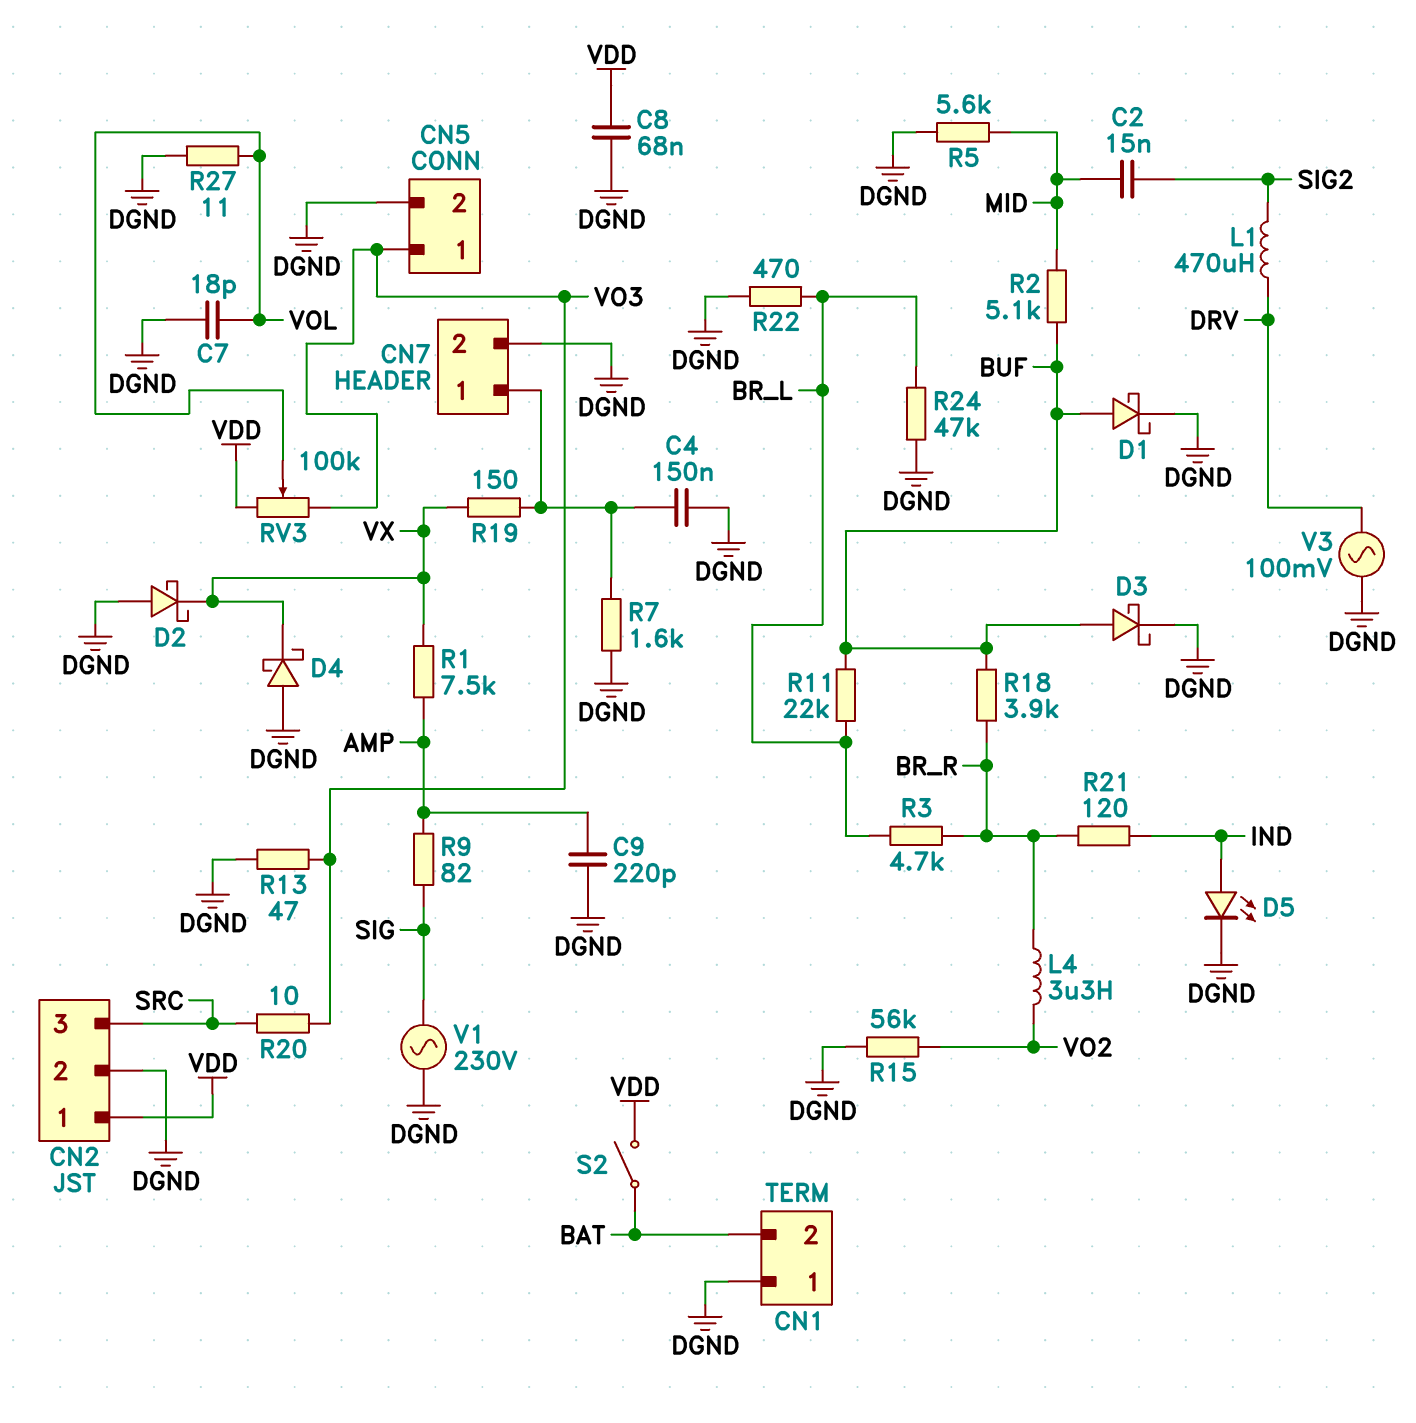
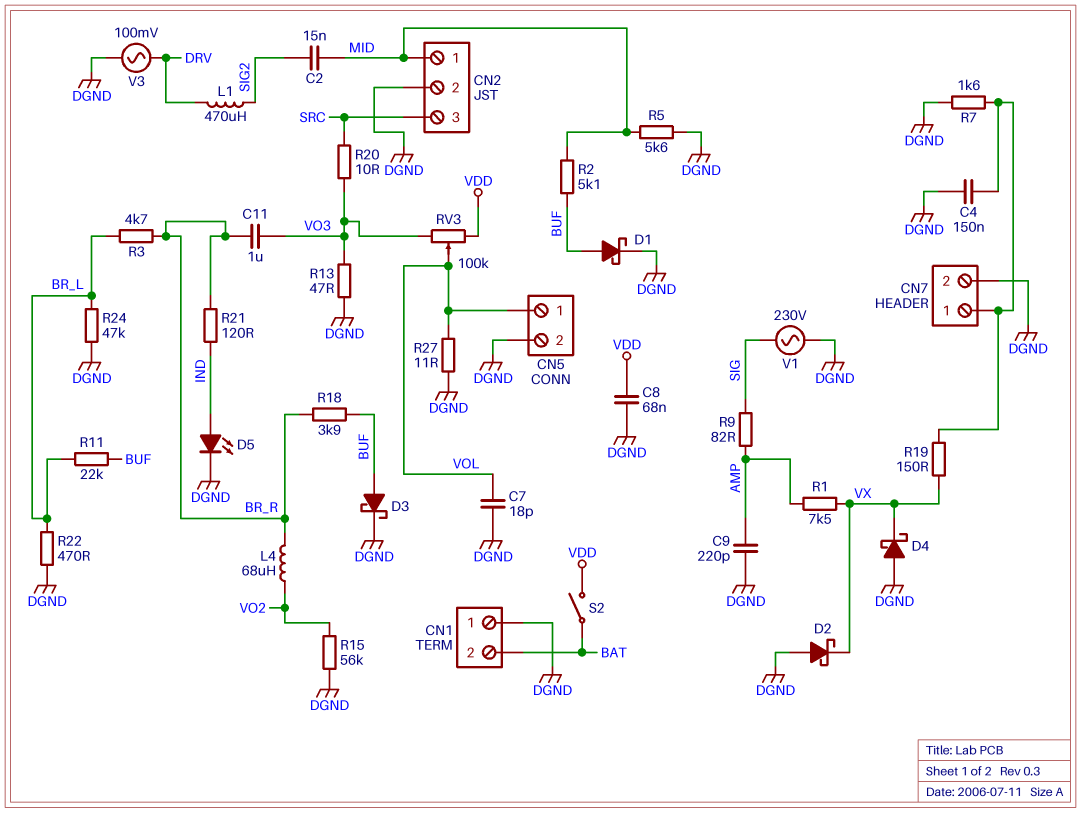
C11: none -> 1uF (BR_R, VO3)
CN2 pin 1: VDD -> MID
CN5 pin 1: VO3 -> VOL
L4: 3.3uH (BR_R, VO2) -> 68uH (BR_R, VO2)

